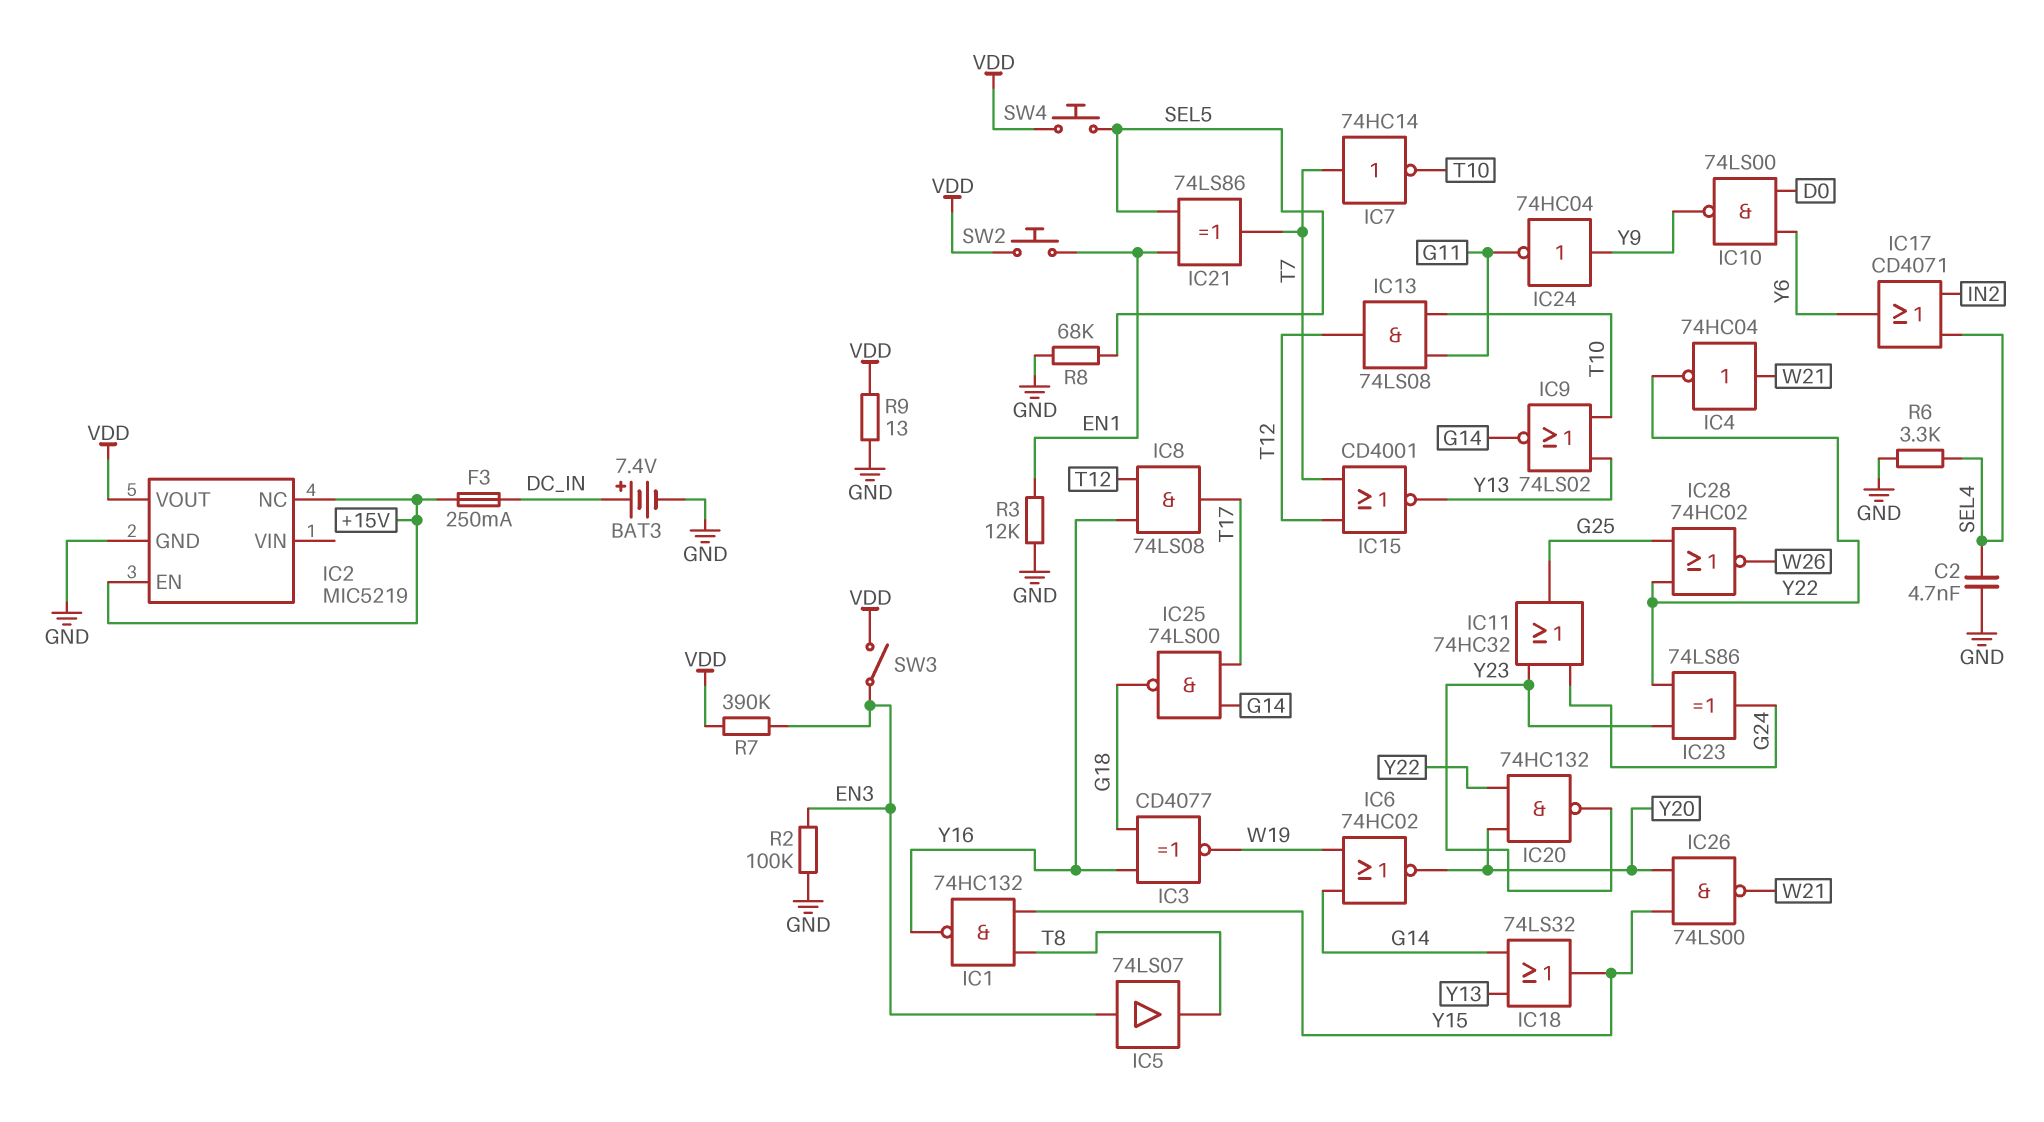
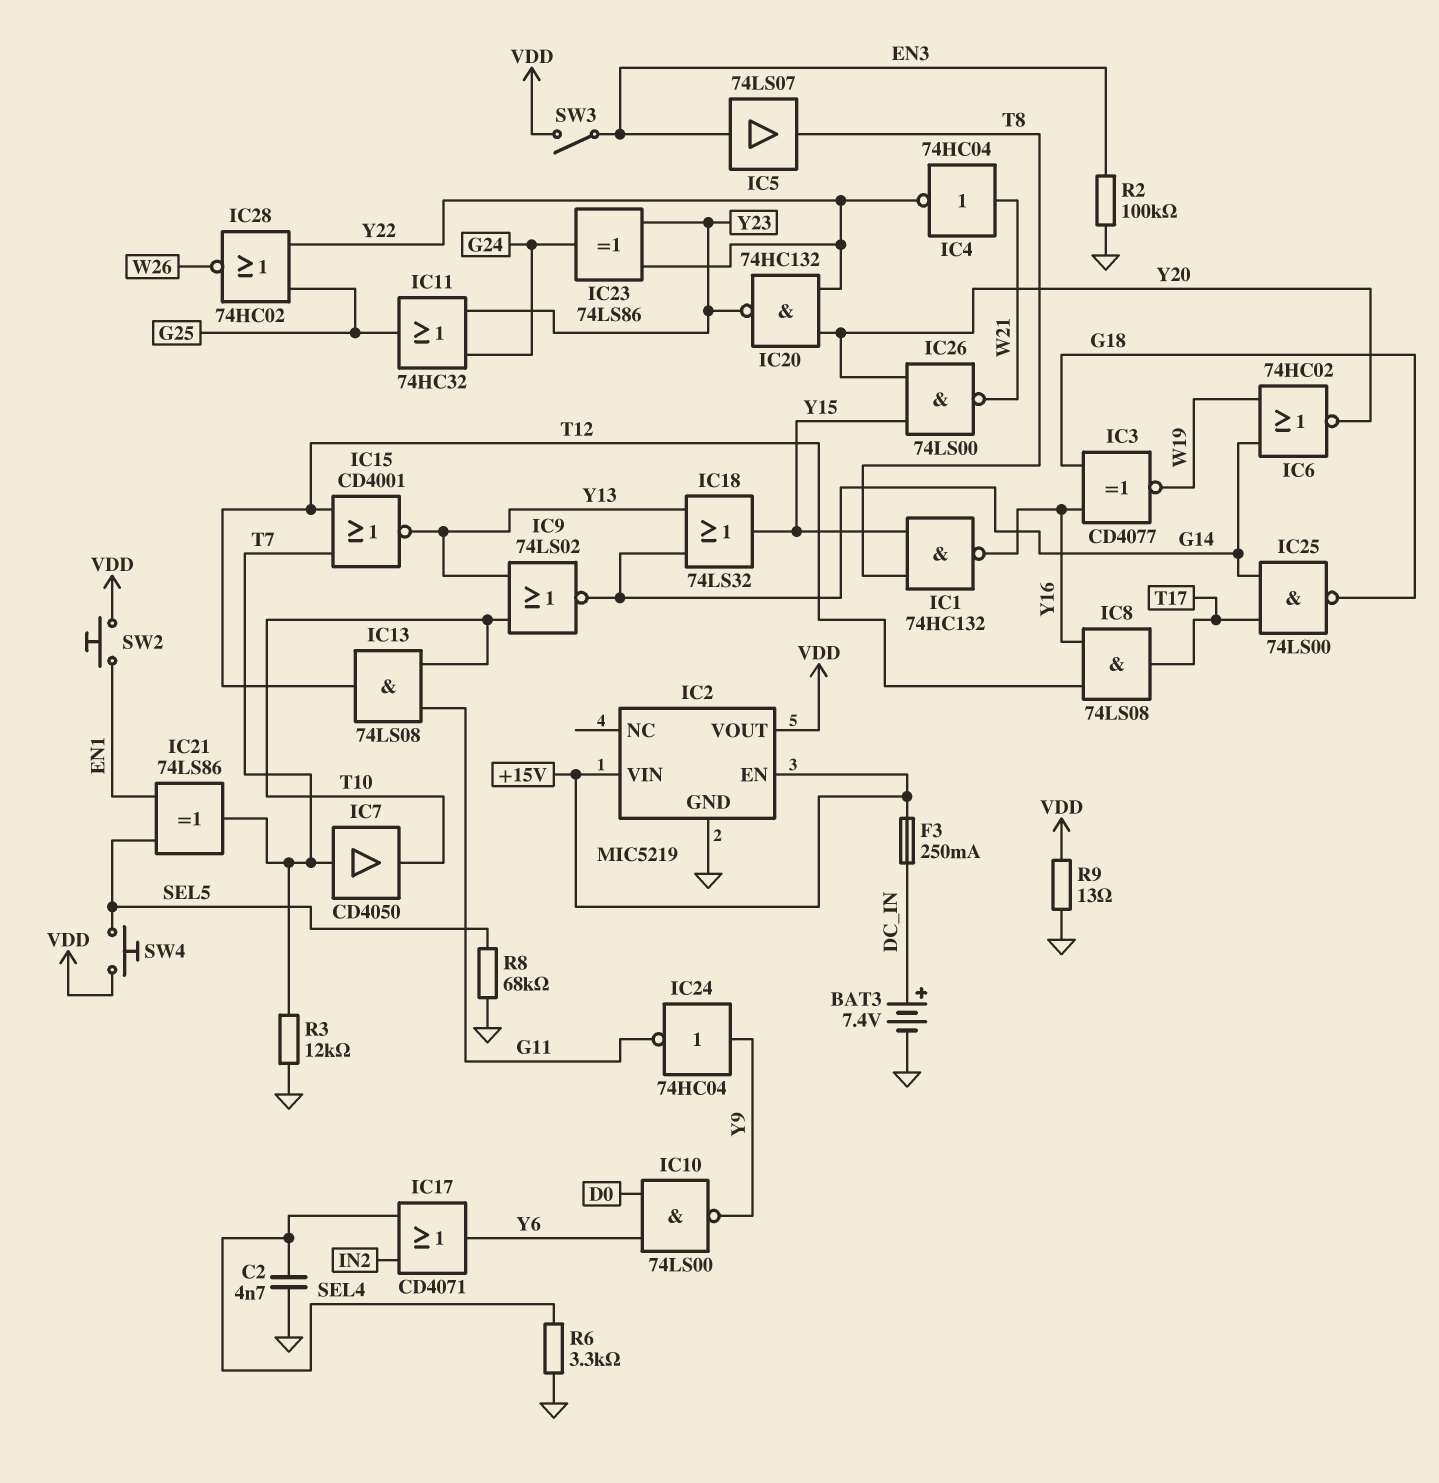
IC2 pin NC: +15V -> none
IC2 pin VIN: none -> +15V
IC7: NOT 74HC14 (in T7, out T10) -> buffer CD4050 (in T7, out T10)
R3: 12k (EN1, GND) -> 12k (GND, T7)
R7: 390k (EN3, VDD) -> none

